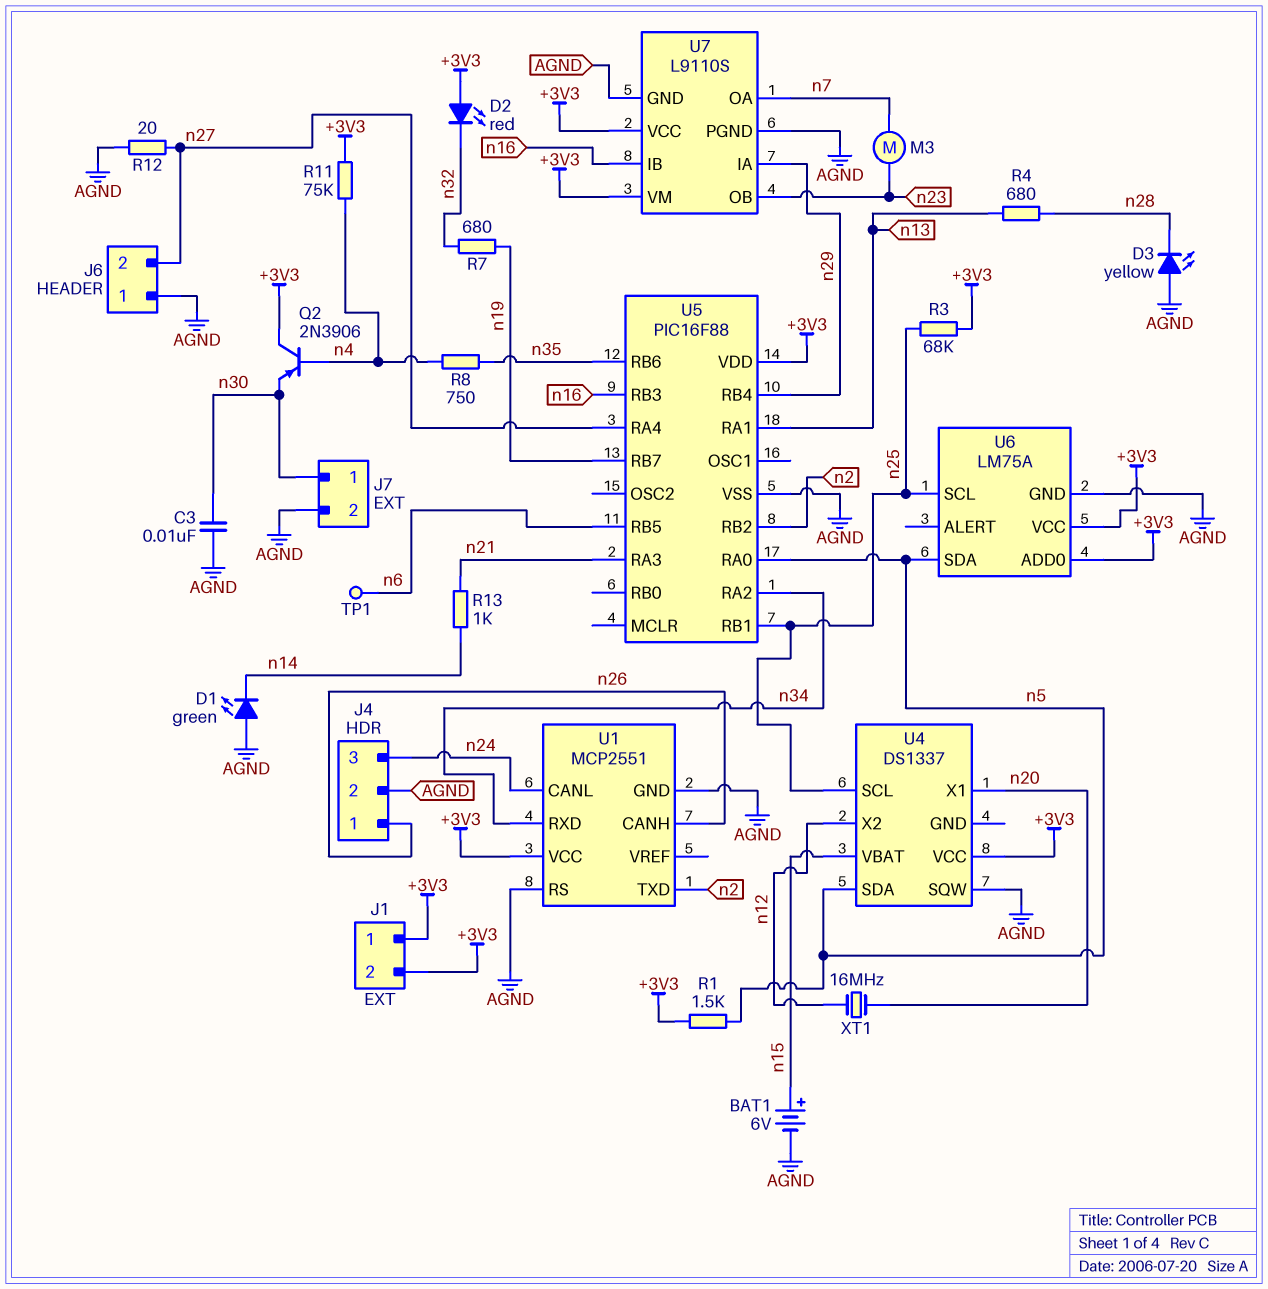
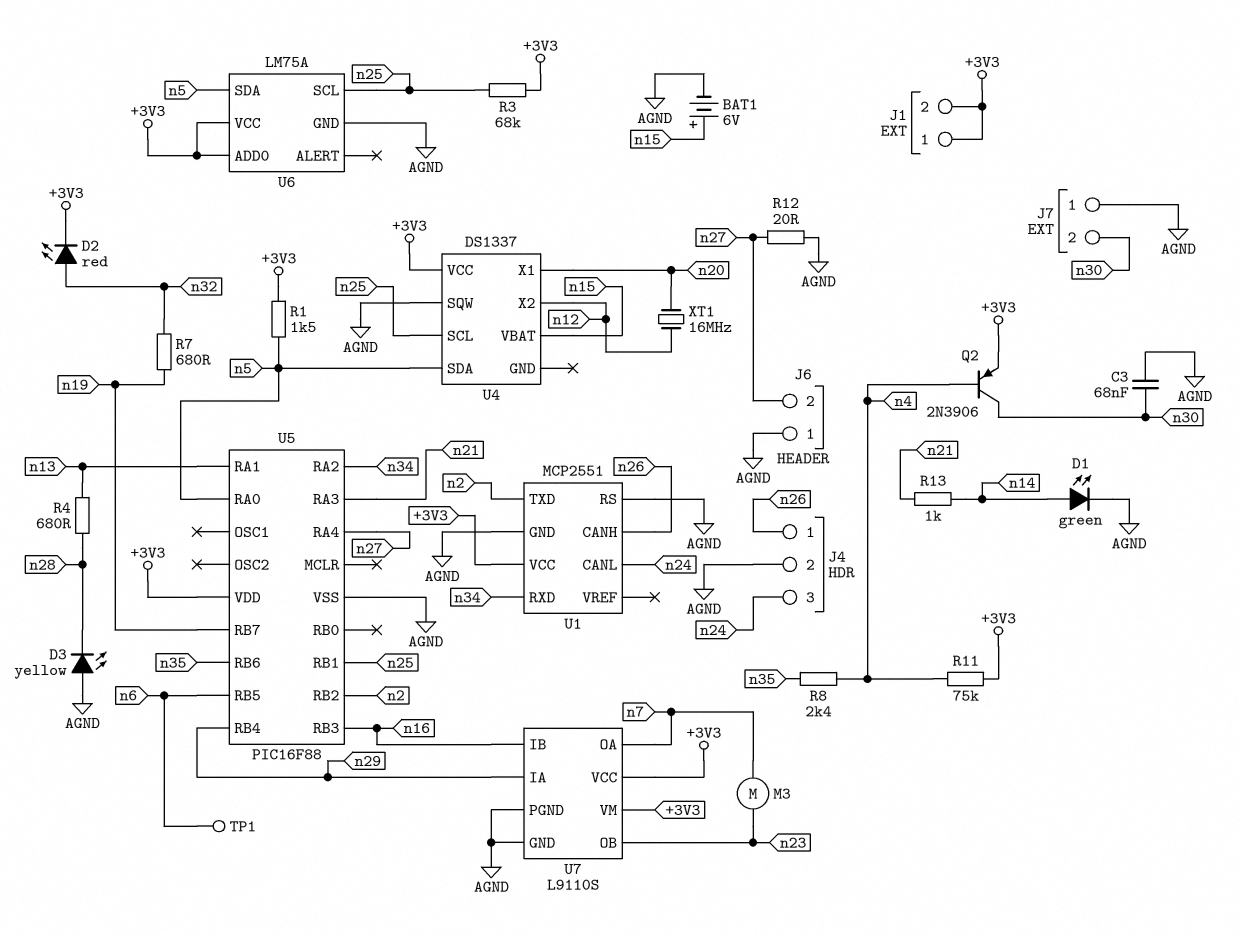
C3: 10nF (AGND, n30) -> 68nF (AGND, n30)
D1: LED green (A AGND, K n14) -> LED green (A n14, K AGND)
D2: LED red (A +3V3, K n32) -> LED red (A n32, K +3V3)
J7 pin 1: n30 -> AGND
J7 pin 2: AGND -> n30
Q2: PNP 2N3906 (B n4, C +3V3, E n30) -> PNP 2N3906 (B n4, C n30, E +3V3)
R8: 750 (n4, n35) -> 2.4k (n4, n35)

